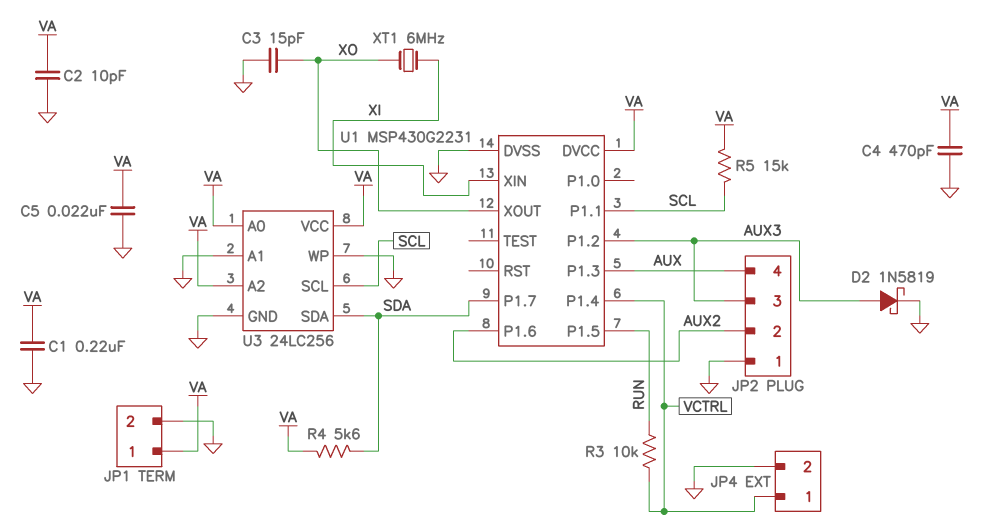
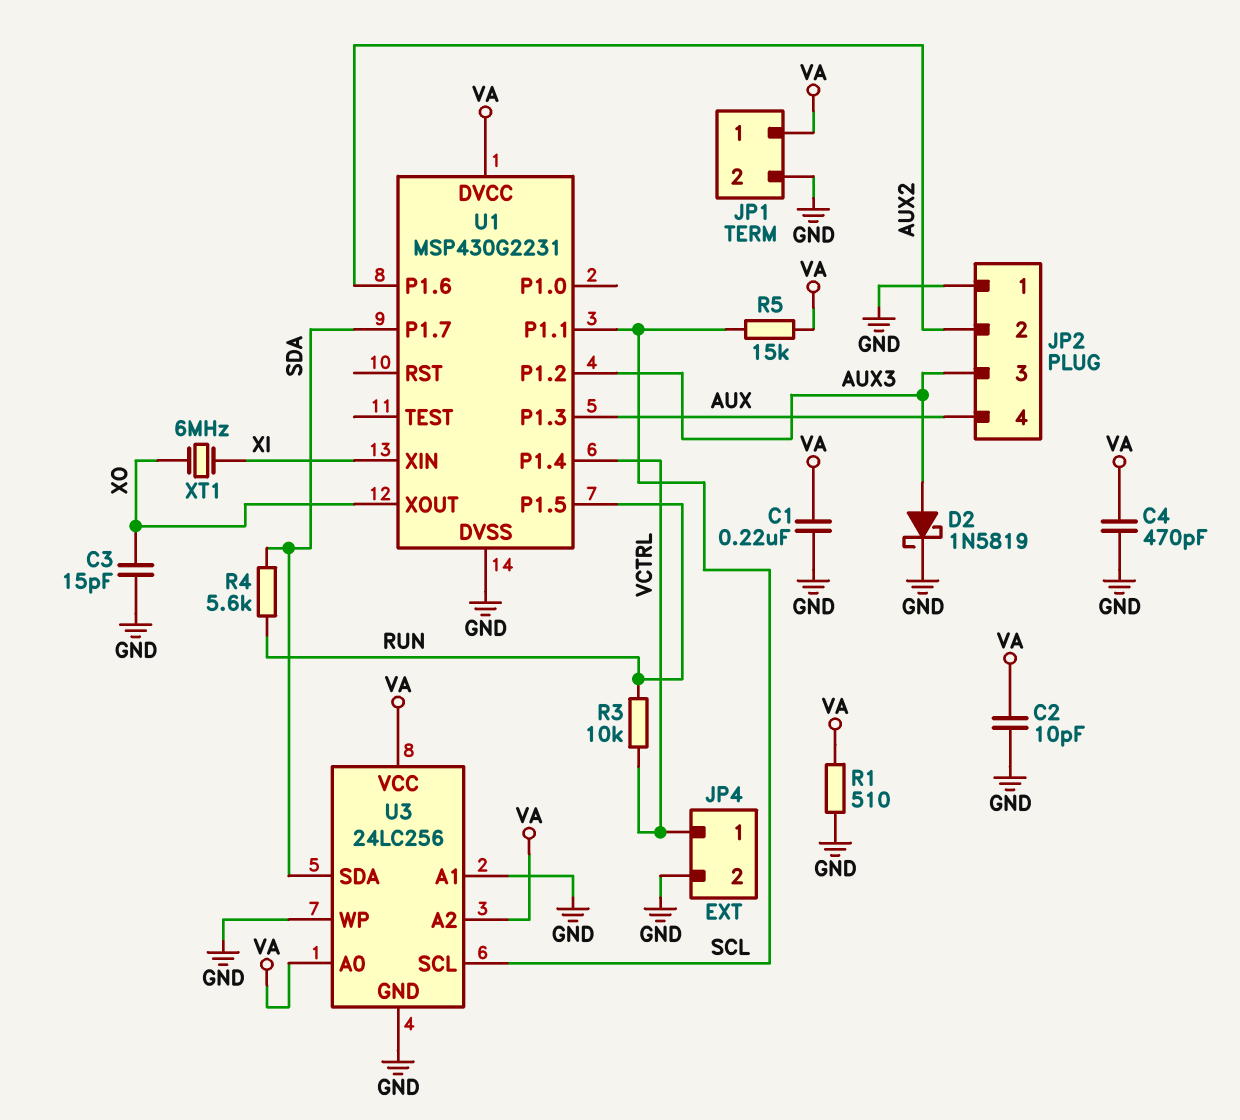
C5: 22nF (GND, VA) -> none
R1: none -> 510 (GND, VA)
R4: 5.6k (SDA, VA) -> 5.6k (RUN, SDA)

